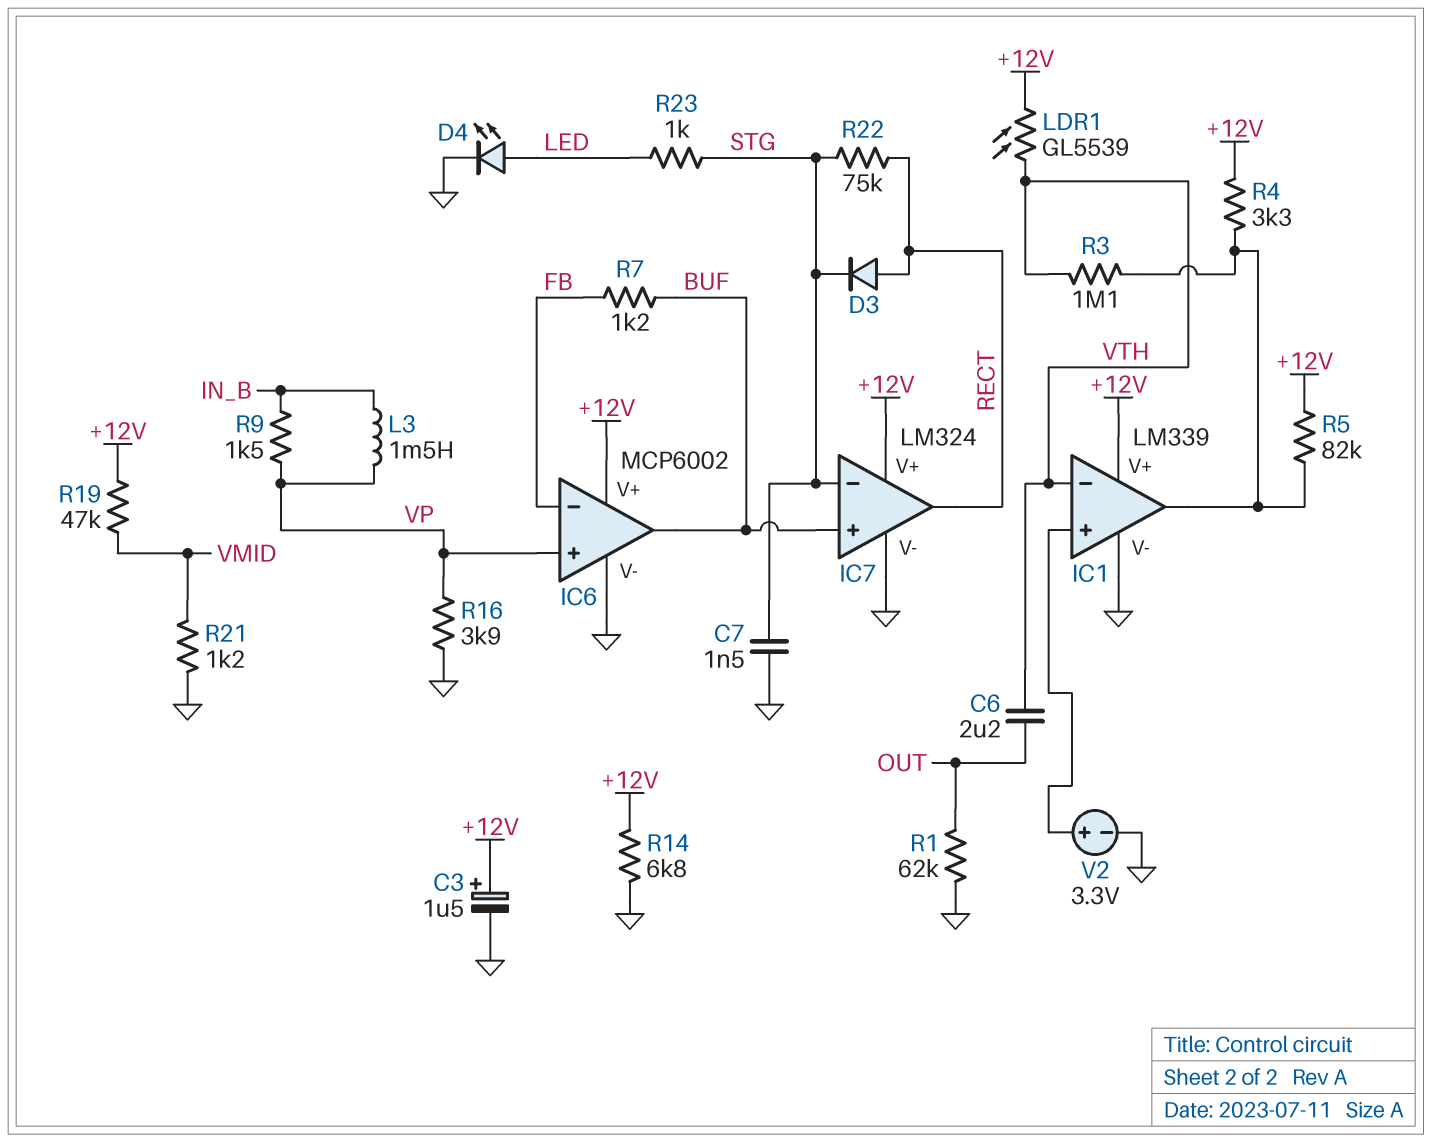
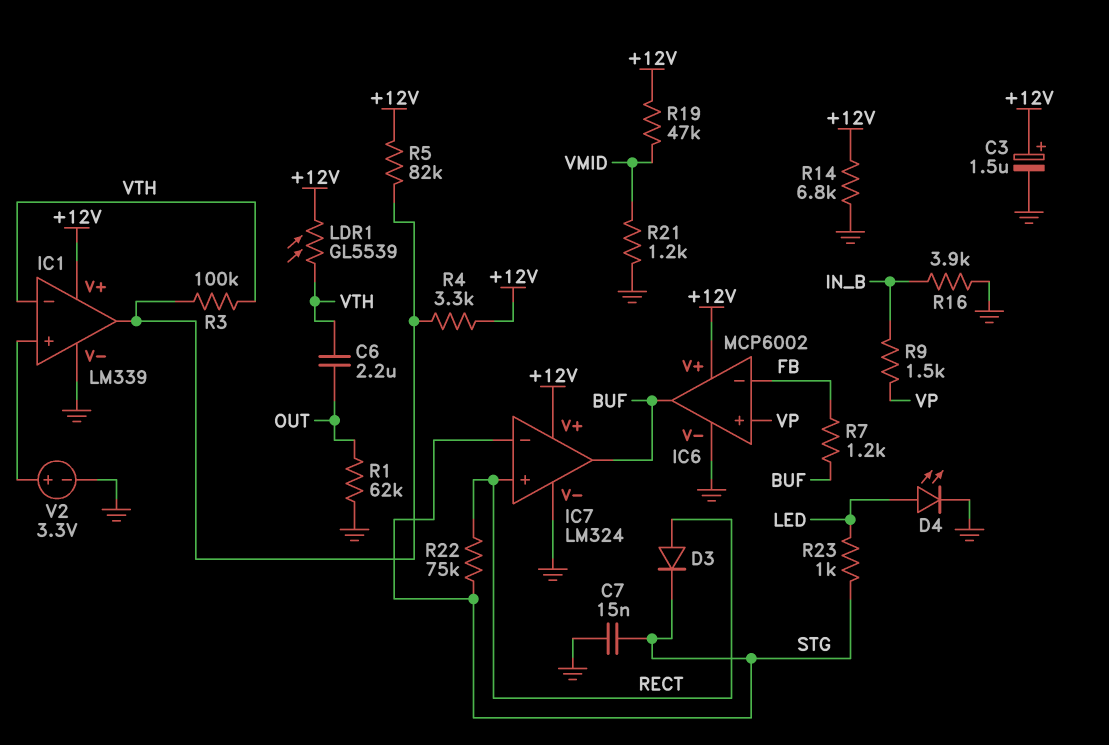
C7: 1.5nF (GND, STG) -> 15nF (GND, STG)
IC7 pin in+: BUF -> RECT
IC7 pin out: RECT -> BUF
L3: 1.5mH (IN_B, VP) -> none
R3: 1.1M (IC1/out, VTH) -> 100k (IC1/out, VTH)
R16: 3.9k (GND, VP) -> 3.9k (GND, IN_B)

